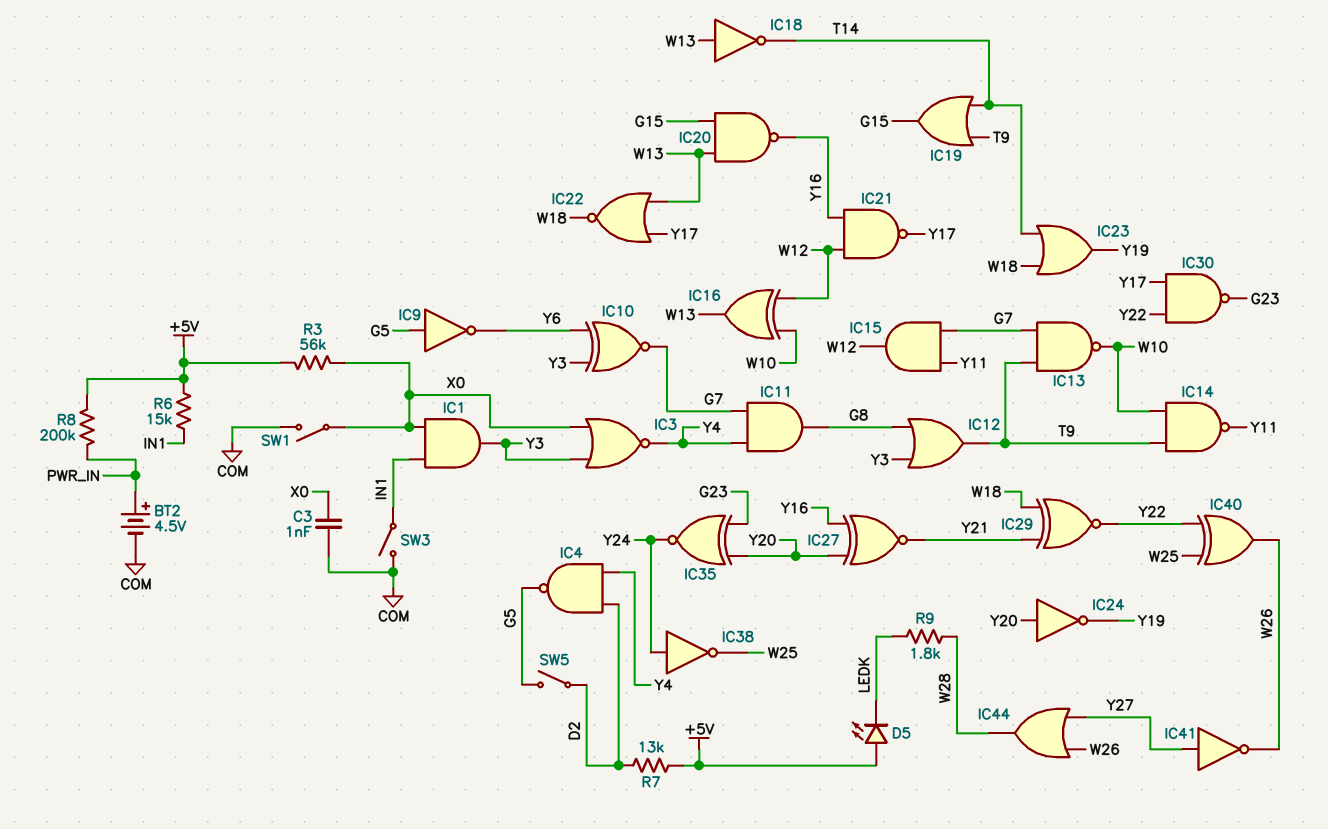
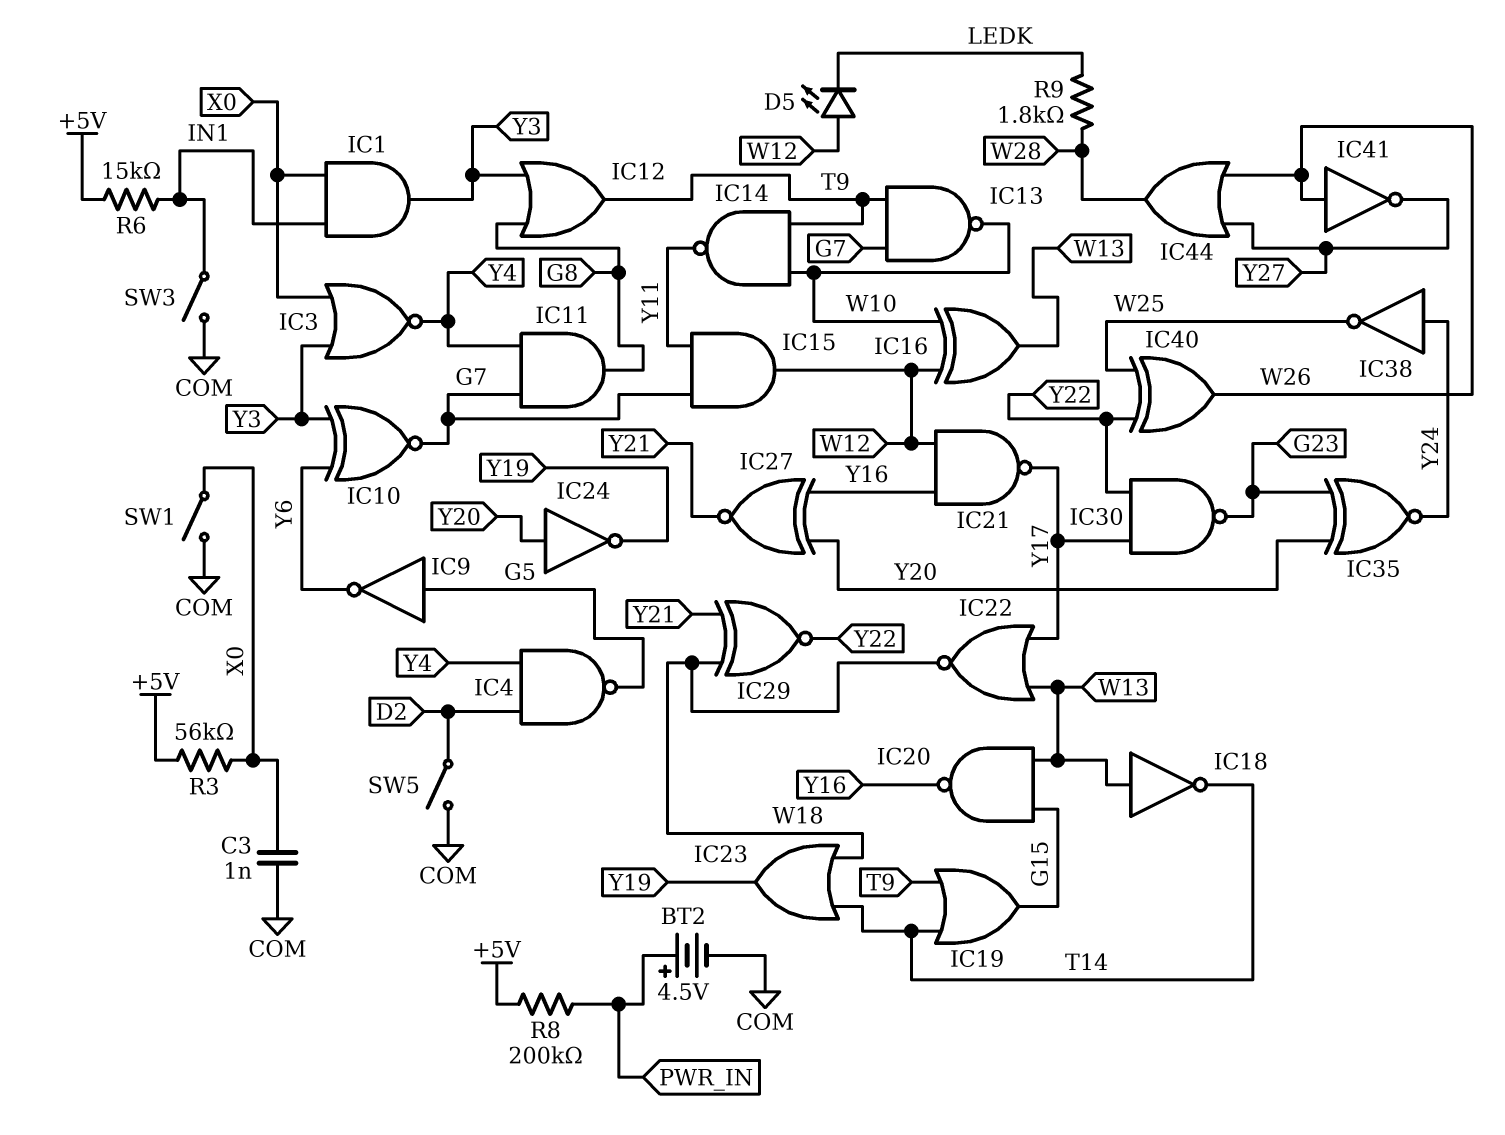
D5: LED (A +5V, K LEDK) -> LED (A W12, K LEDK)
IC41: NOT (in Y27, out W26) -> NOT (in W26, out Y27)
R7: 13k (+5V, D2) -> none
SW5: switch (D2, G5) -> switch (COM, D2)

